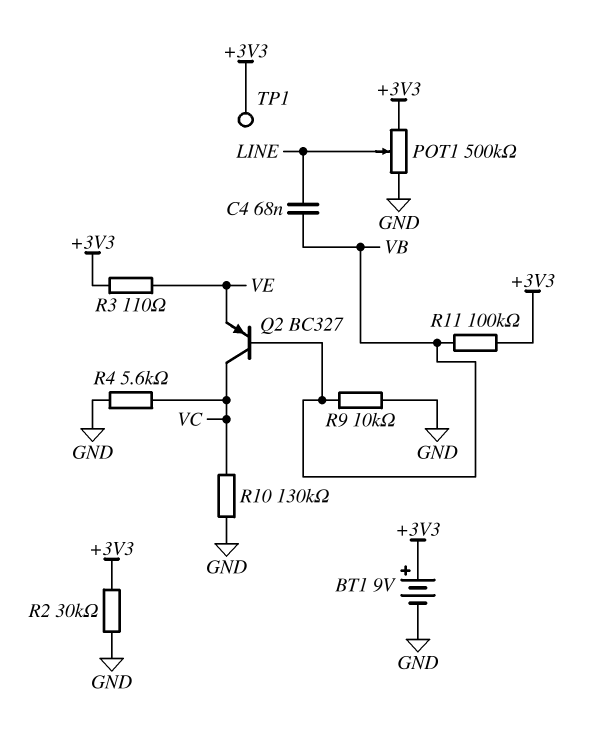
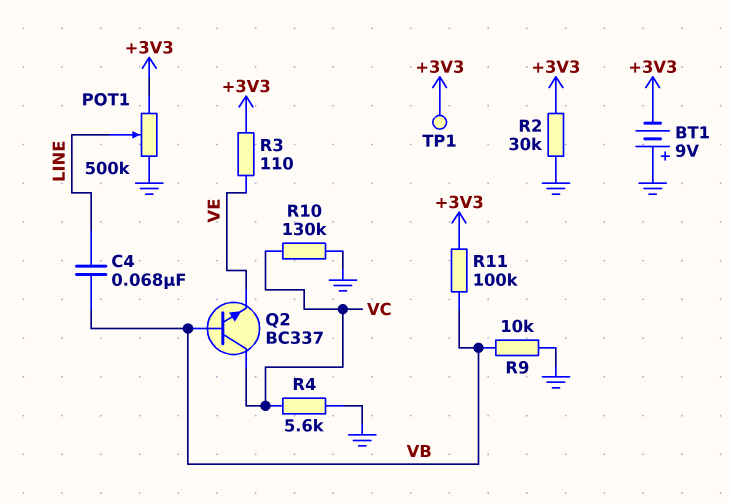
BT1: 9V (plus +3V3, minus GND) -> 9V (plus GND, minus +3V3)
Q2: PNP BC327 (B VB, C VC, E VE) -> NPN BC337 (B VB, C VC, E VE)

